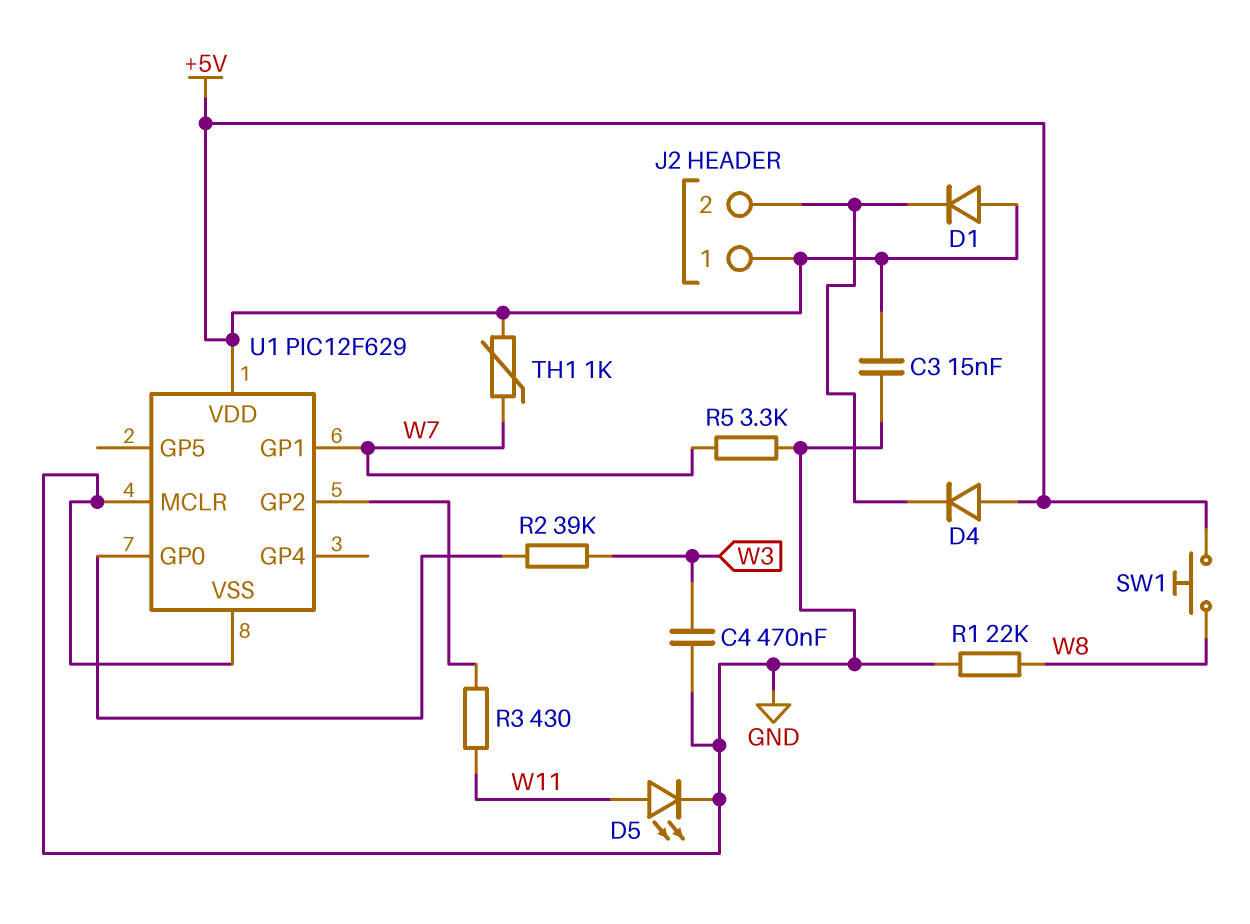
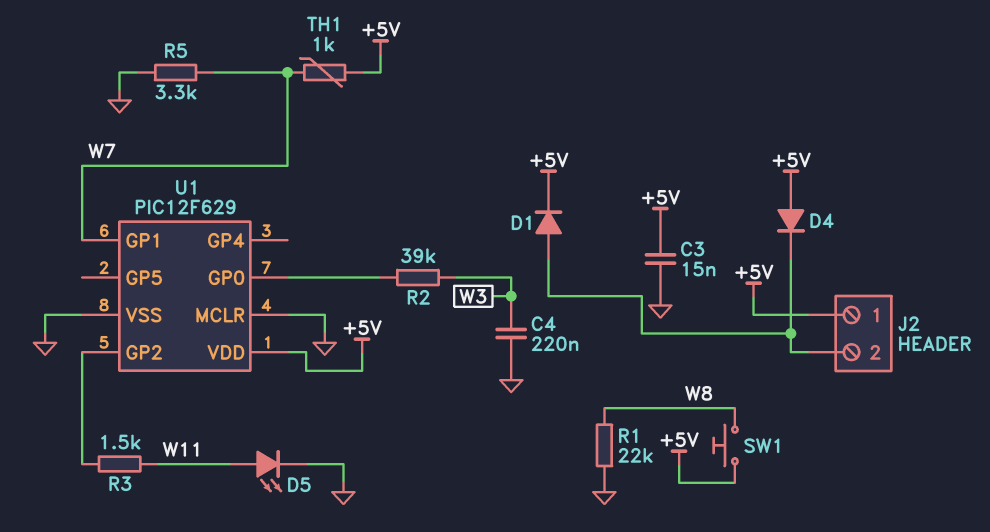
C4: 470nF (GND, W3) -> 220nF (GND, W3)
D1: diode (A +5V, K J2/2) -> diode (A J2/2, K +5V)
R3: 430 (U1/GP2, W11) -> 1.5k (U1/GP2, W11)

